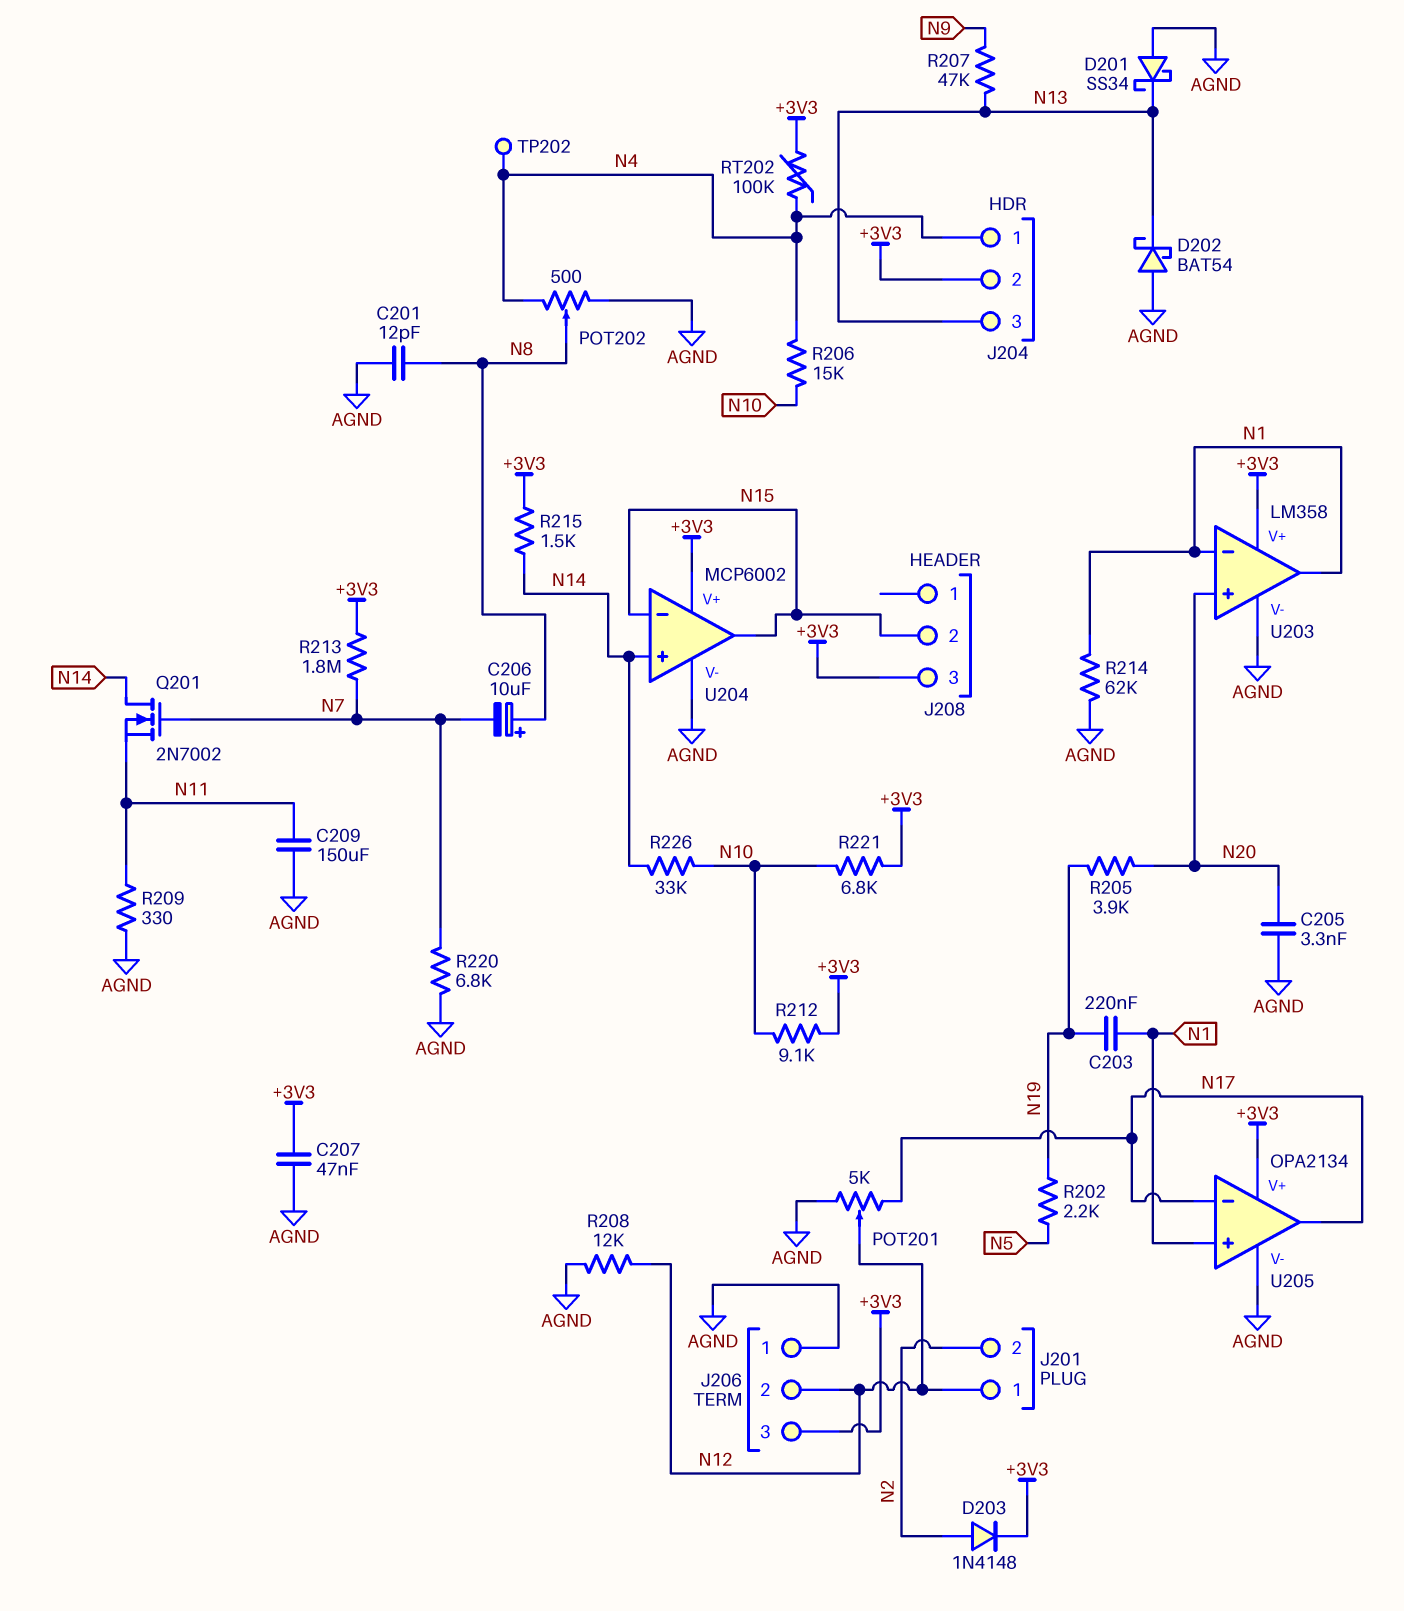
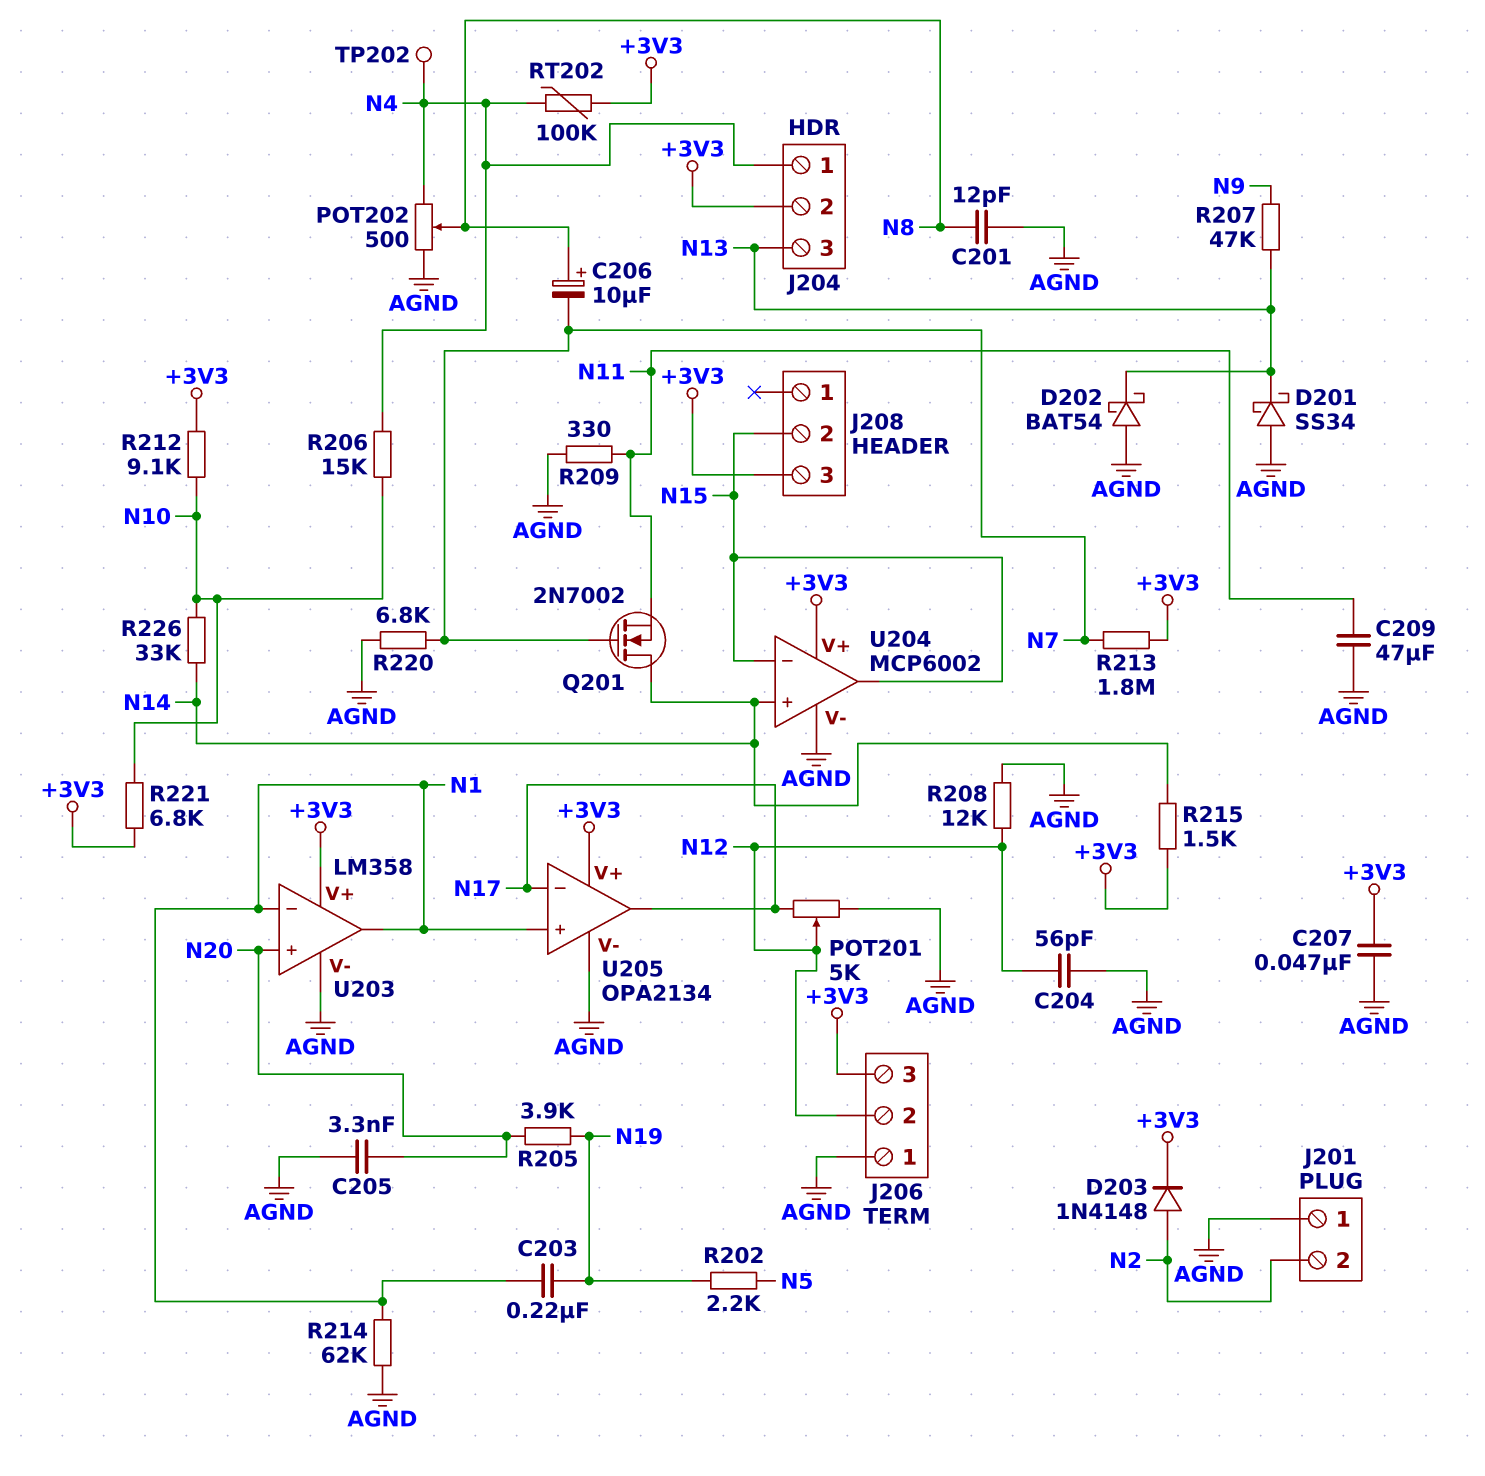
C204: none -> 56pF (AGND, N12)
C209: 150uF (AGND, N11) -> 47uF (AGND, N11)
J201 pin 1: N12 -> AGND

